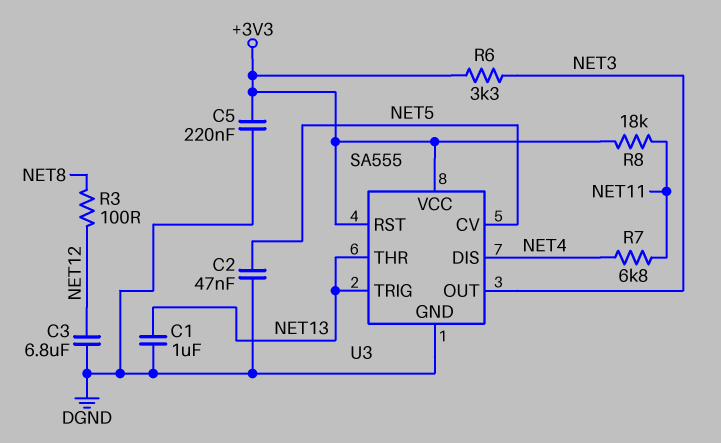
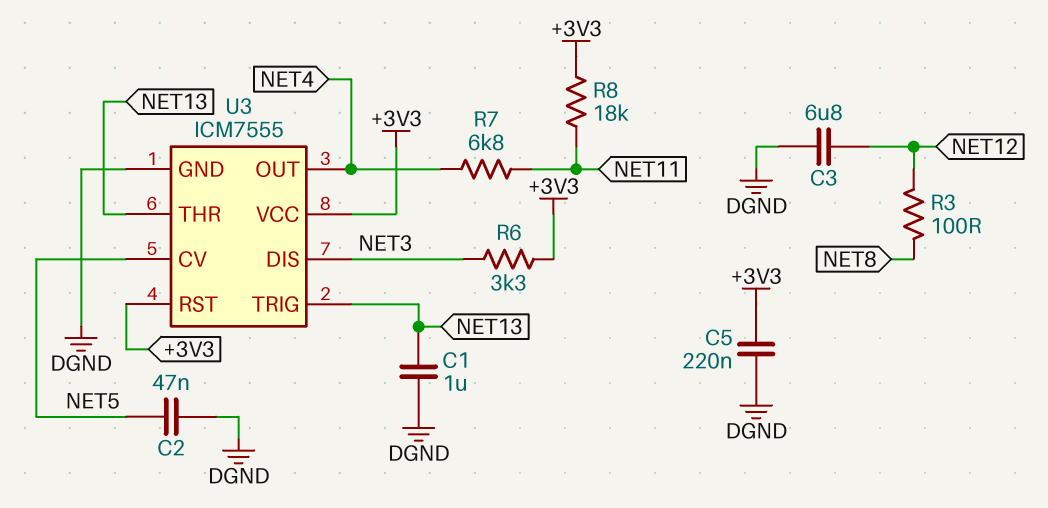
U3: SA555 -> ICM7555
U3 pin DIS: NET4 -> NET3
U3 pin OUT: NET3 -> NET4

